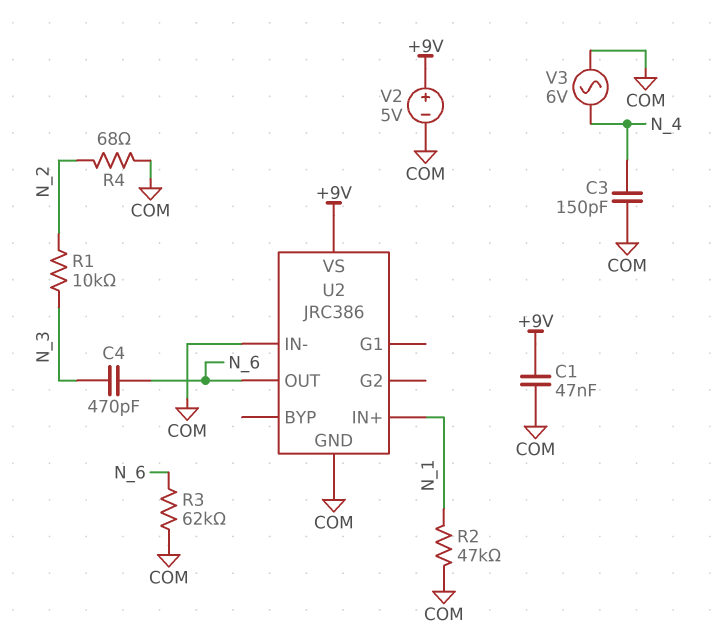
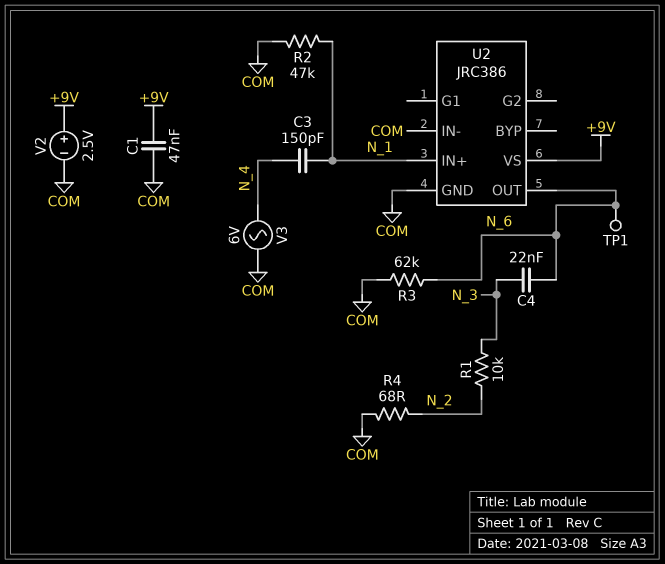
C3: 150pF (COM, N_4) -> 150pF (N_1, N_4)
C4: 470pF (N_3, N_6) -> 22nF (N_3, N_6)
TP1: none -> test point (N_6)
V2: 5V (plus +9V, minus COM) -> 2.5V (plus +9V, minus COM)

